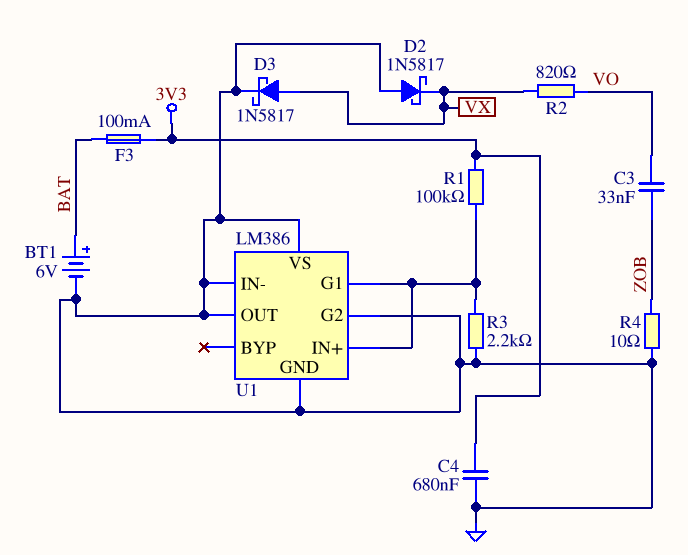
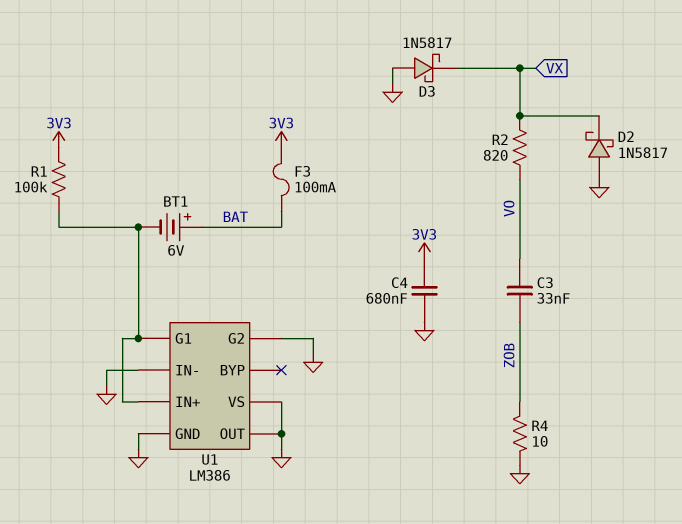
BT1: 6V (plus BAT, minus GND) -> 6V (plus BAT, minus U1/G1)
D3: schottky 1N5817 (A VX, K GND) -> schottky 1N5817 (A GND, K VX)
R3: 2.2k (GND, U1/G1) -> none

